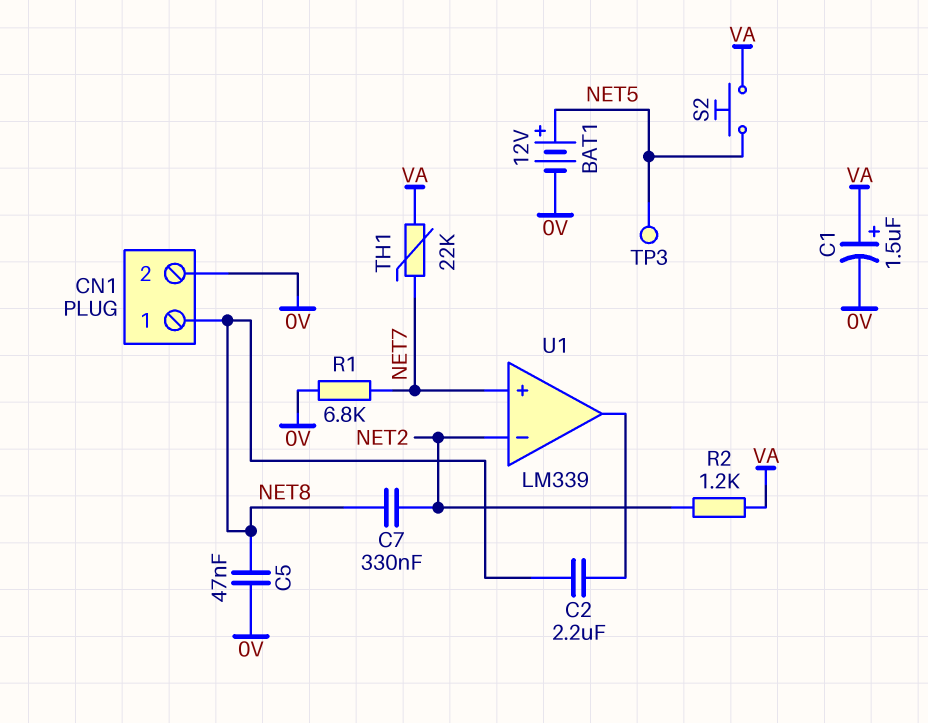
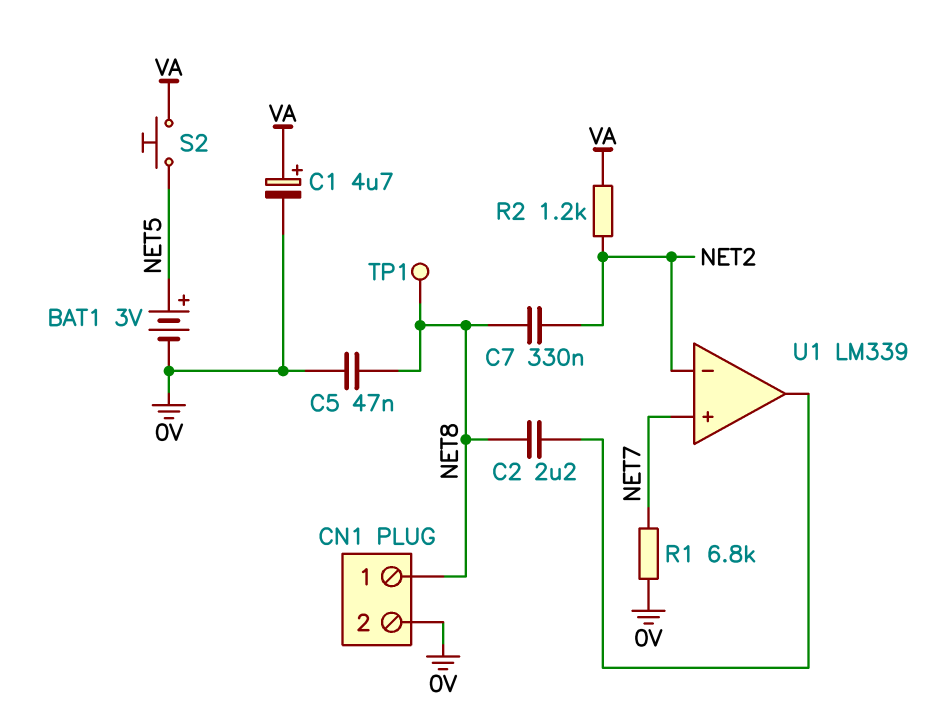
BAT1: 12V (plus NET5, minus 0V) -> 3V (plus NET5, minus 0V)
C1: 1.5uF (plus VA, minus 0V) -> 4.7uF (plus VA, minus 0V)
TH1: 22k (NET7, VA) -> none
TP1: none -> test point (NET8)
TP3: test point (NET5) -> none

